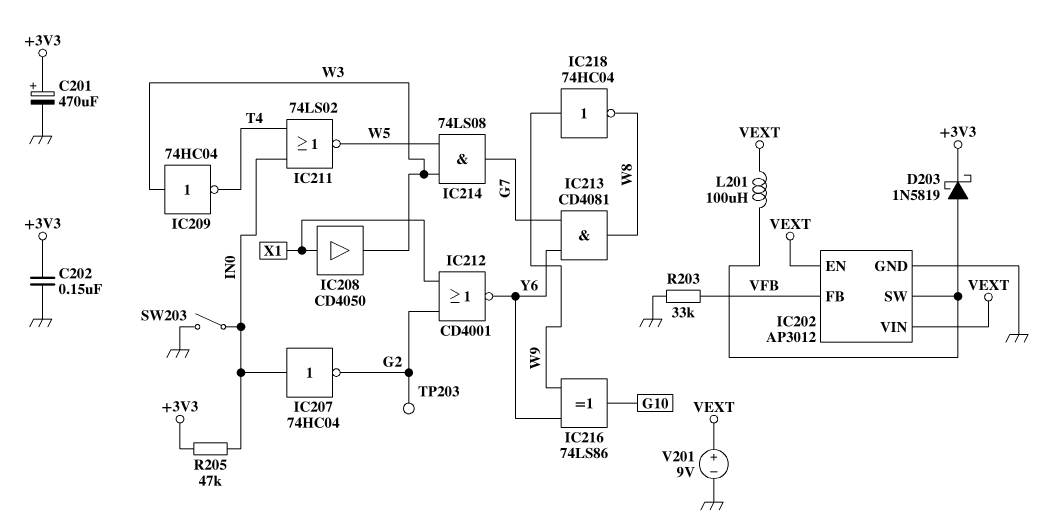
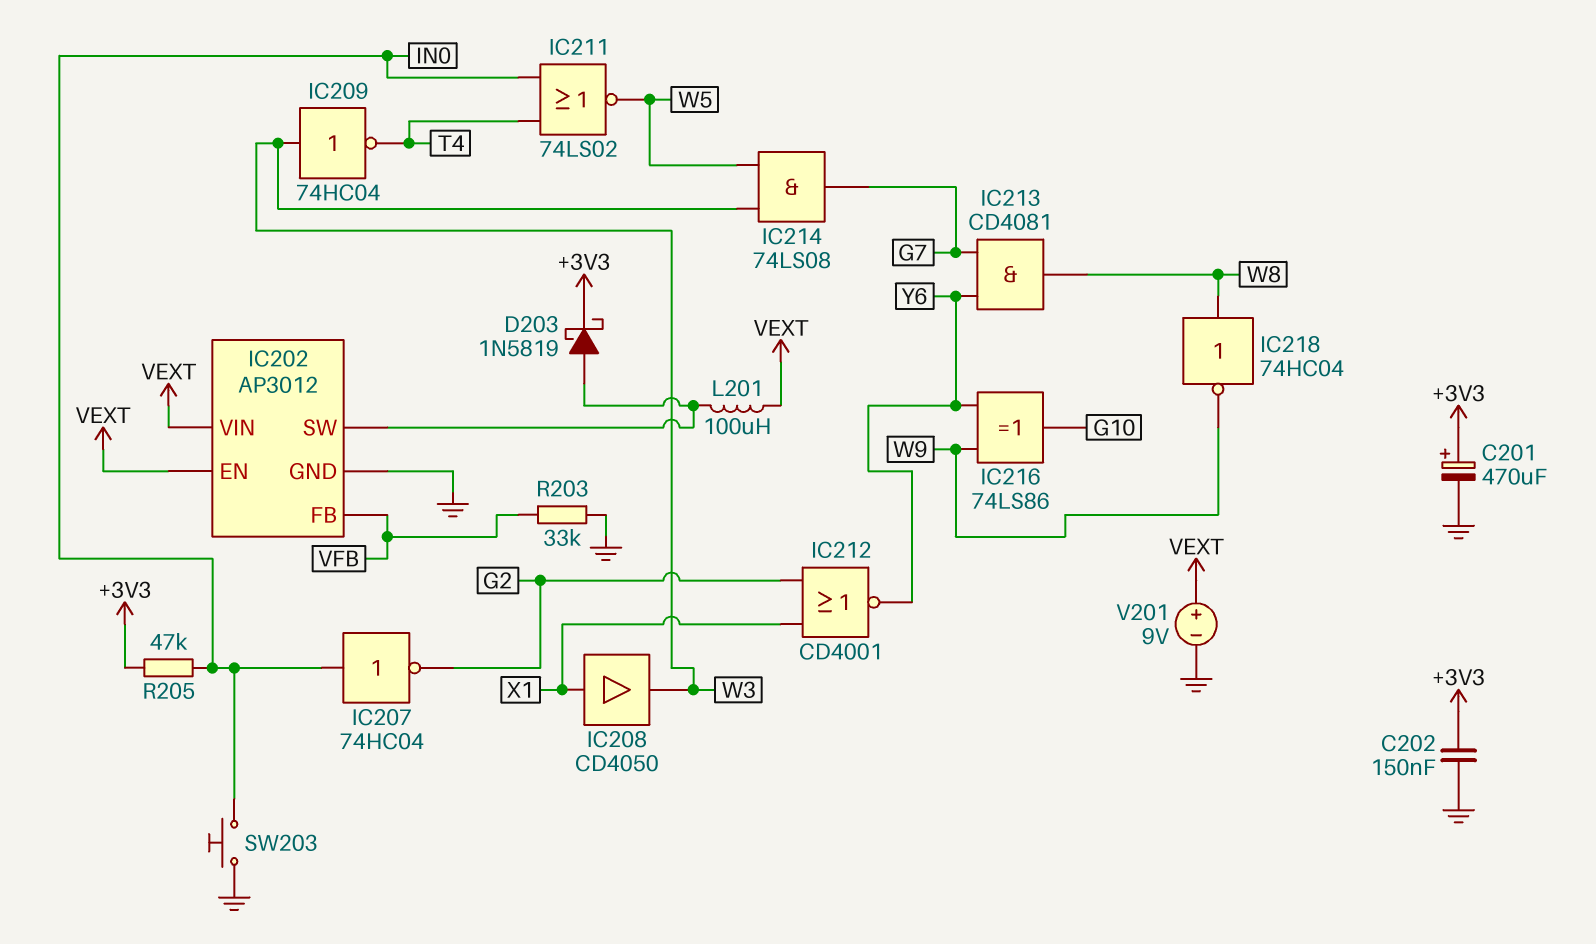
IC218: NOT 74HC04 (in W9, out W8) -> NOT 74HC04 (in W8, out W9)
SW203: switch (GND, IN0) -> button (GND, IN0)
TP203: test point (G2) -> none

